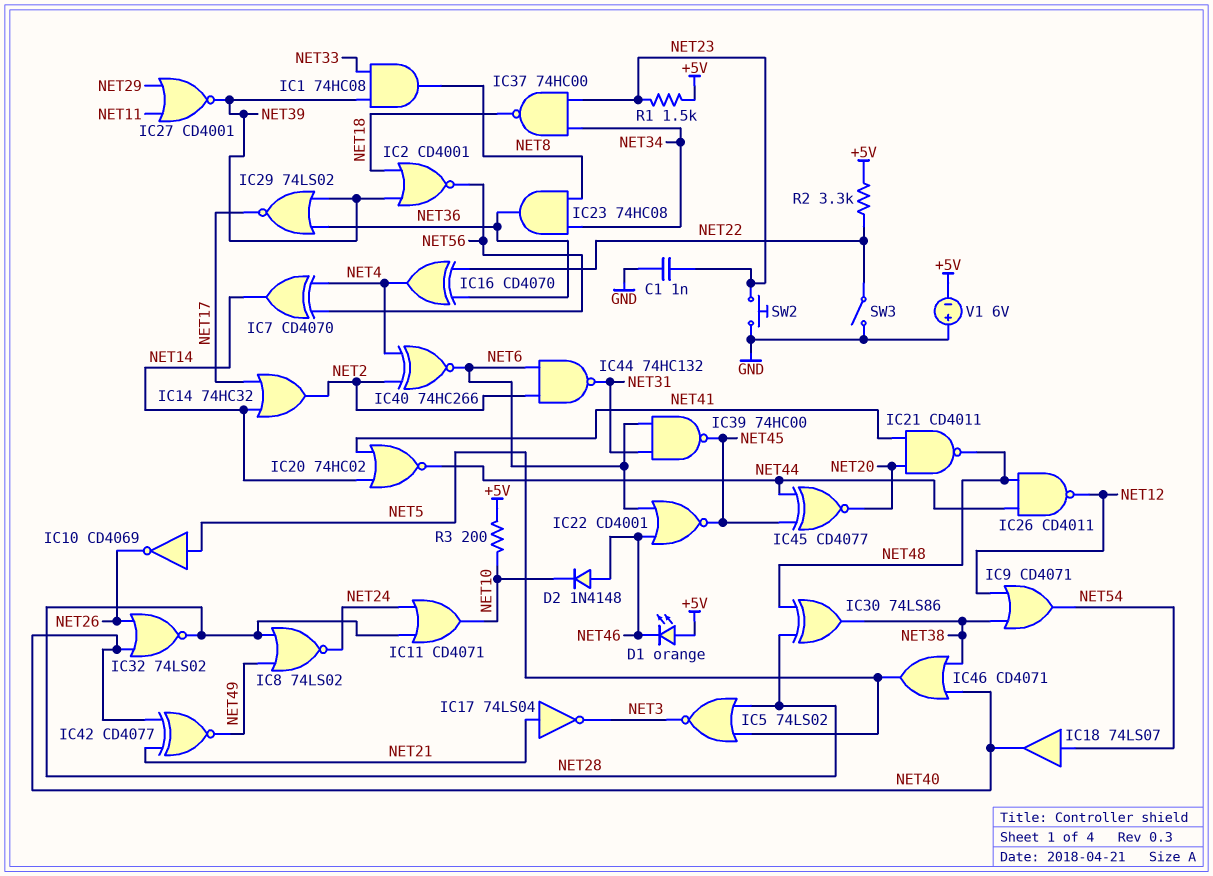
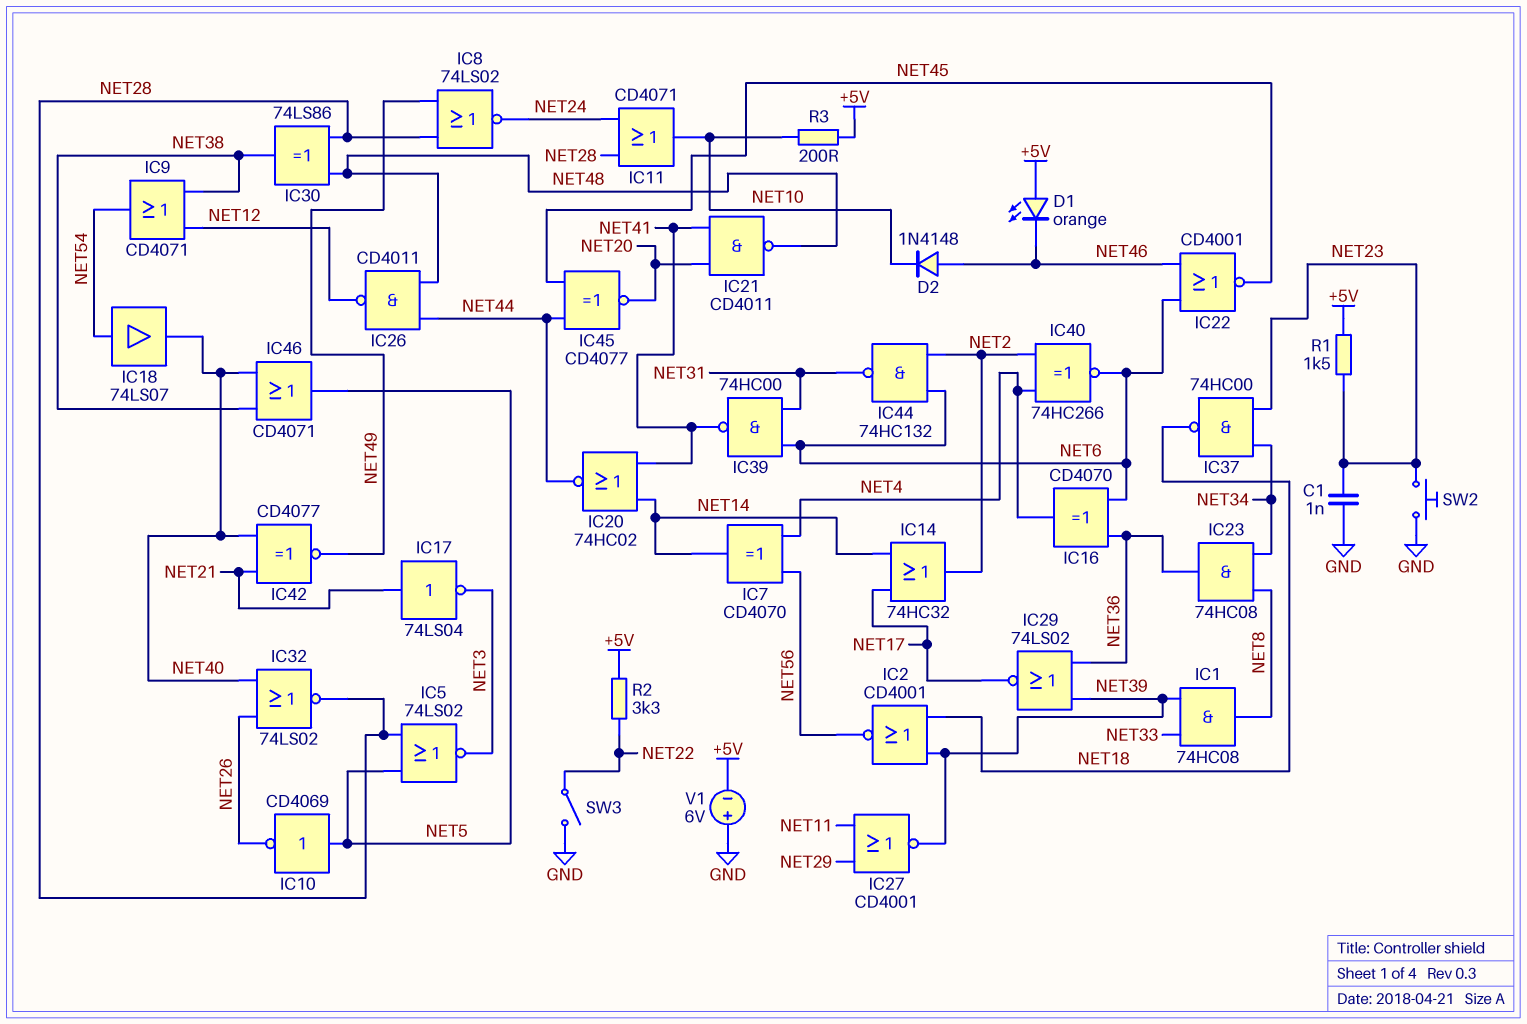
IC16: XOR CD4070 (in NET22, in NET36, out NET4) -> XOR CD4070 (in NET6, in NET36, out NET4)
IC39: NAND 74HC00 (in NET6, in NET31, out NET45) -> NAND 74HC00 (in NET6, in NET31, out NET41)

